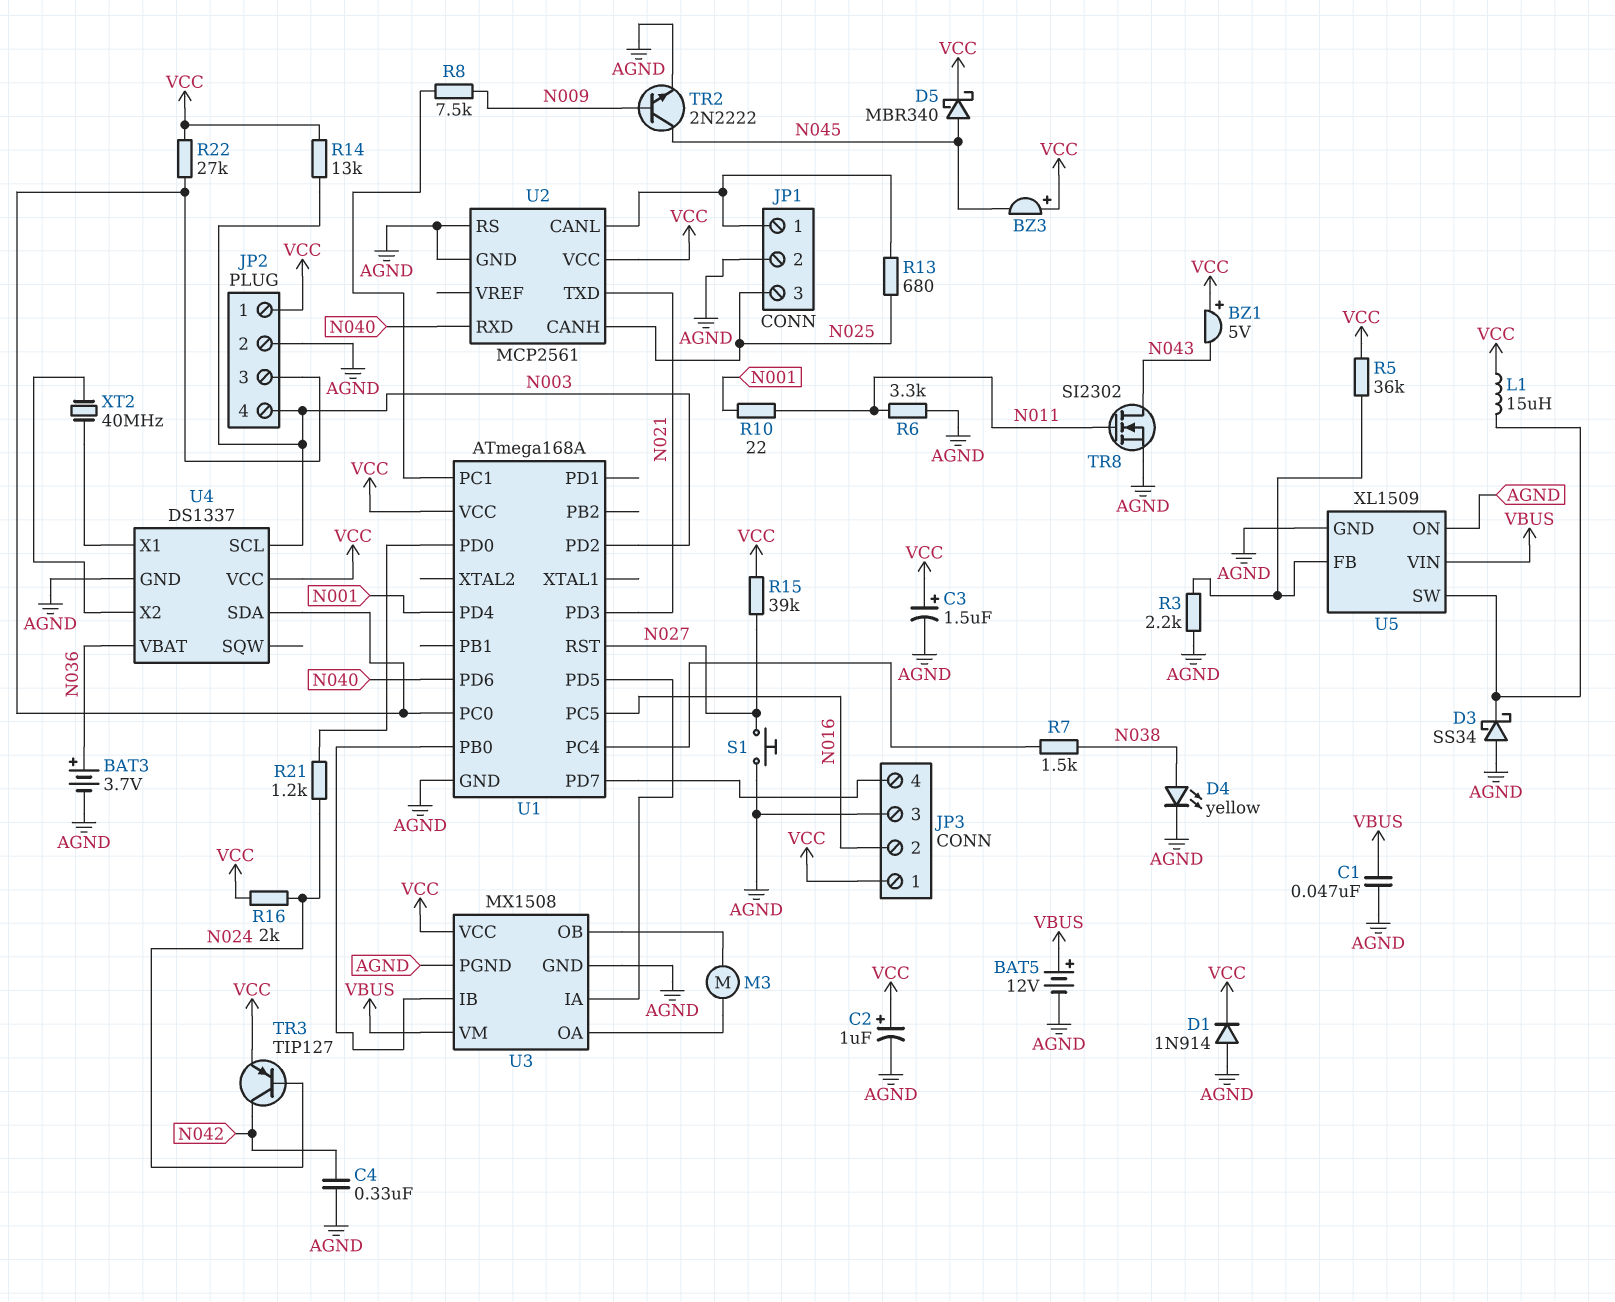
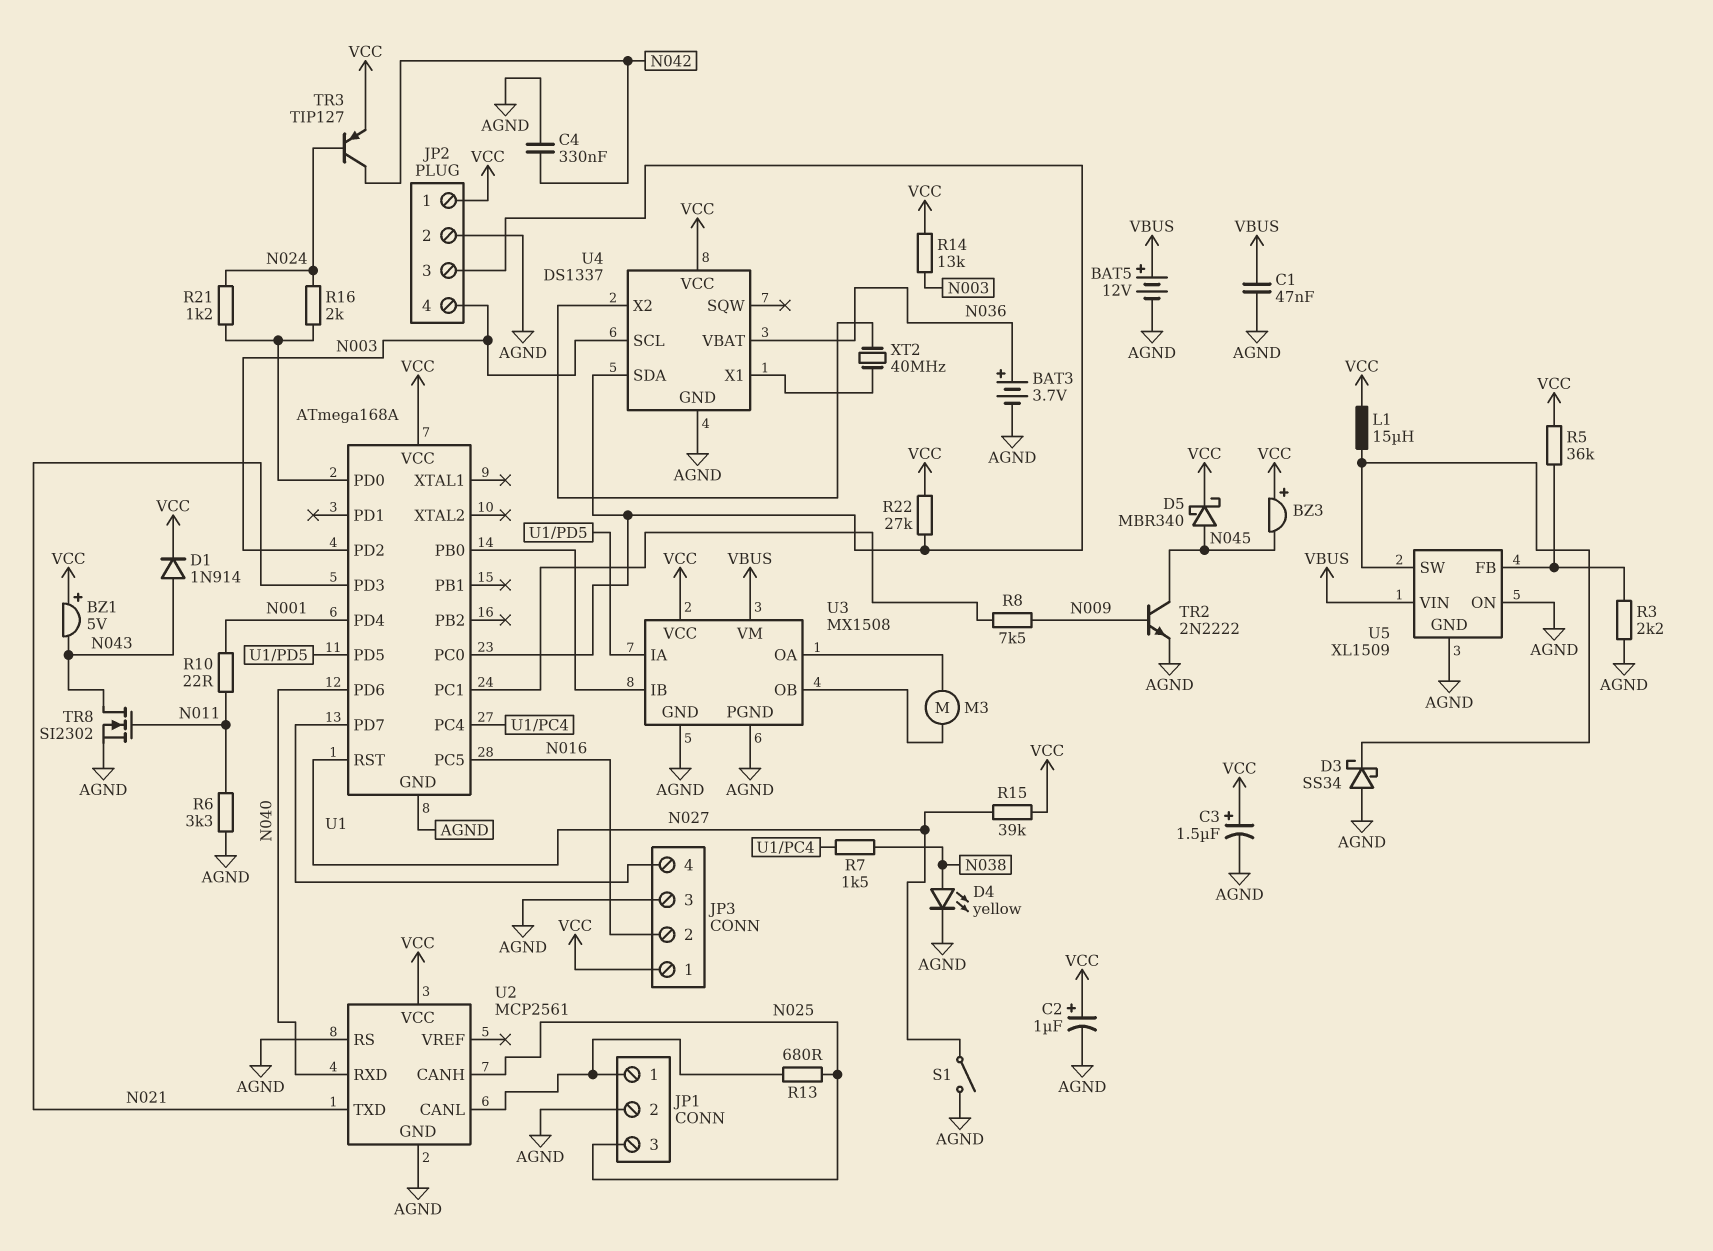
D1: diode 1N914 (A AGND, K VCC) -> diode 1N914 (A N043, K VCC)
R16: 2k (N024, VCC) -> 2k (N024, U1/PD0)
S1: button (AGND, N027) -> switch (AGND, N027)

